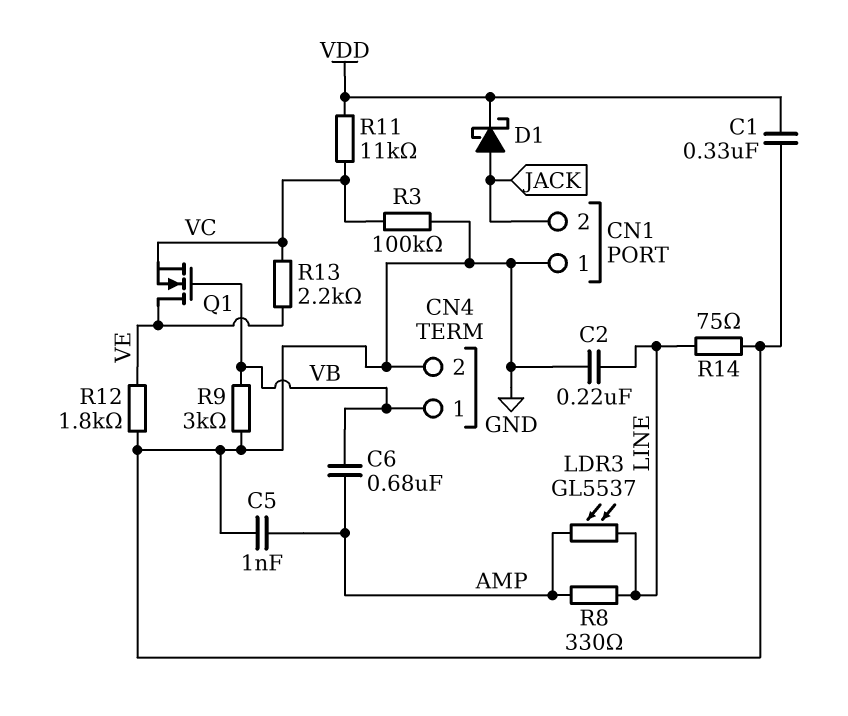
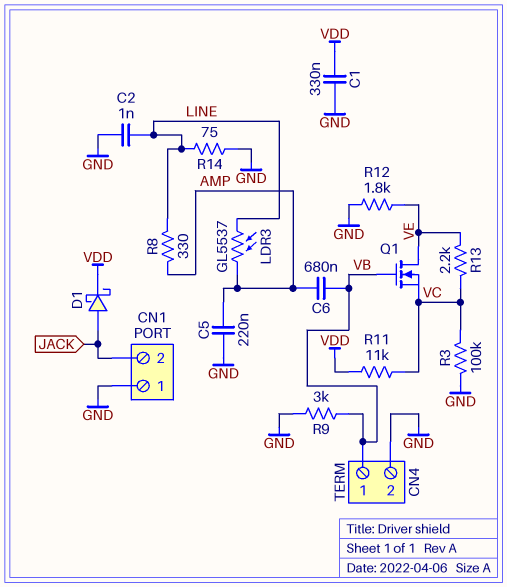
C2: 220nF (GND, LINE) -> 1nF (GND, LINE)
C5: 1nF (AMP, GND) -> 220nF (AMP, GND)

